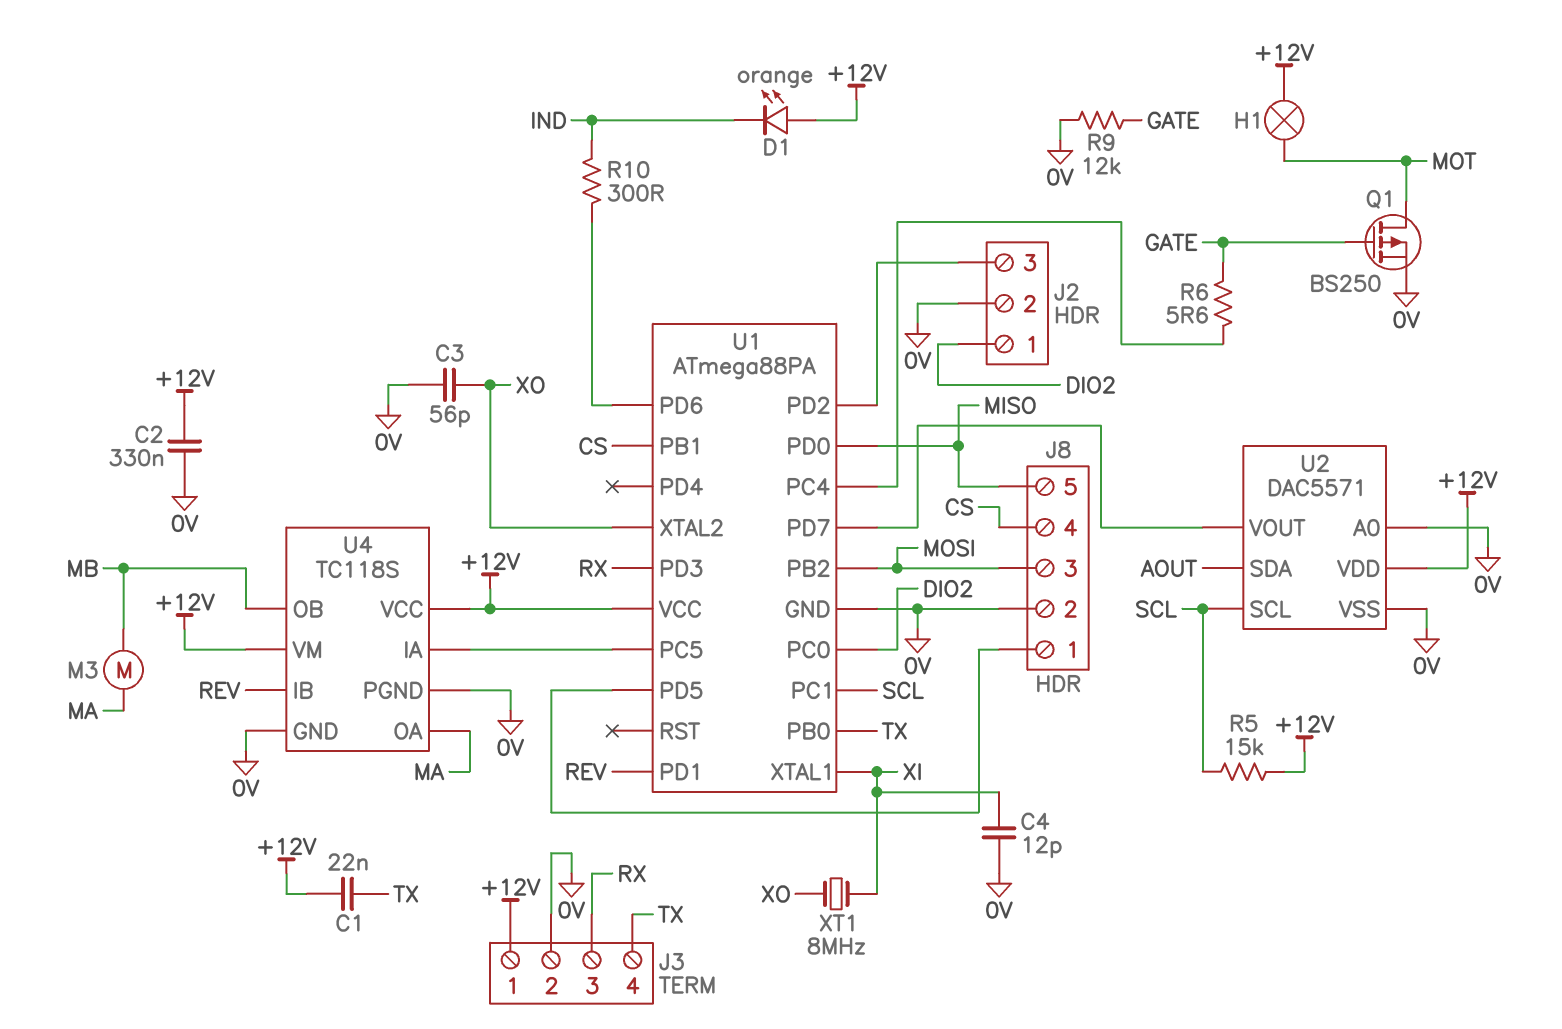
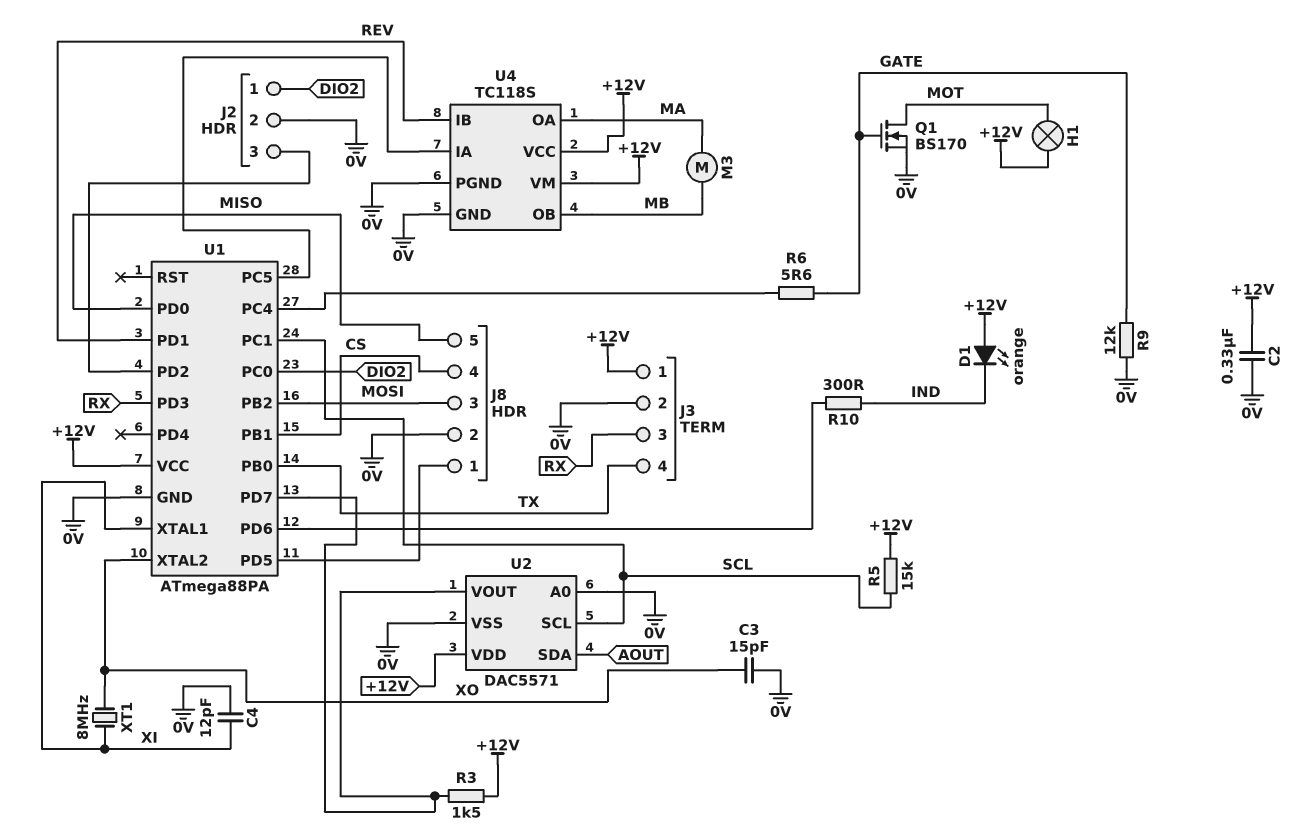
C1: 22nF (+12V, TX) -> none
C3: 56pF (0V, XO) -> 15pF (0V, XO)
Q1: PMOS BS250 (G GATE, D MOT, S 0V) -> NMOS BS170 (G GATE, D MOT, S 0V)
R3: none -> 1.5k (+12V, U1/PD7)

